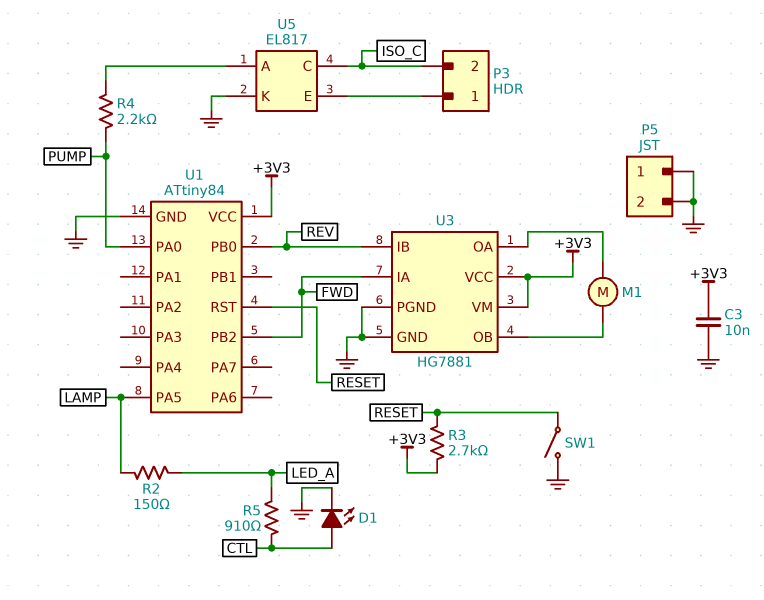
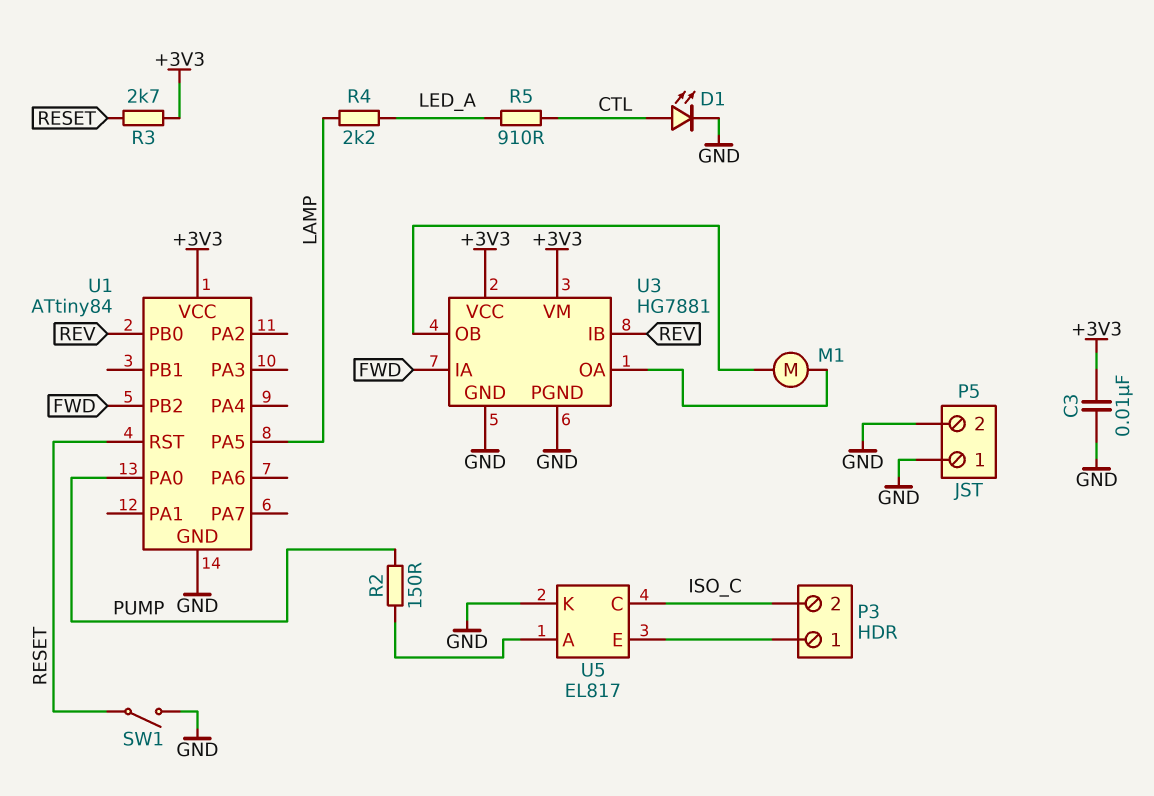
R2: 150 (LAMP, LED_A) -> 150 (PUMP, U5/A)
R4: 2.2k (PUMP, U5/A) -> 2.2k (LAMP, LED_A)

